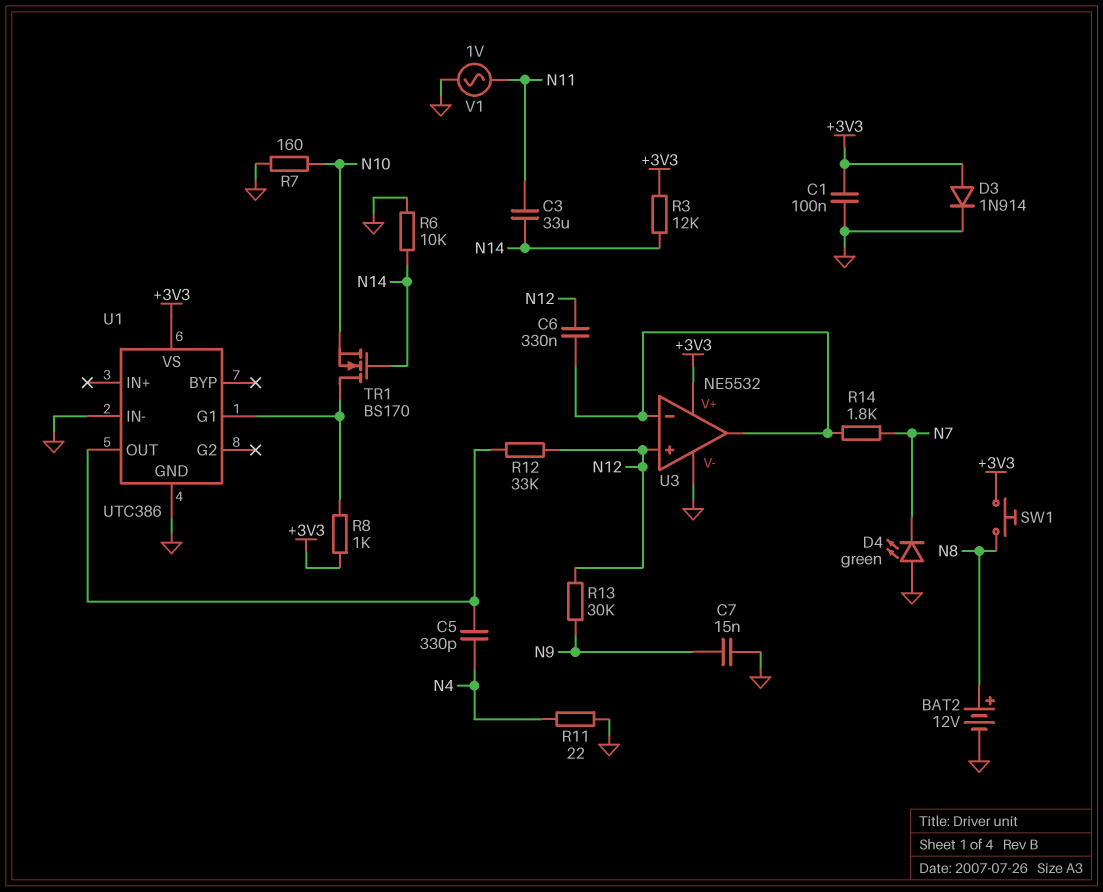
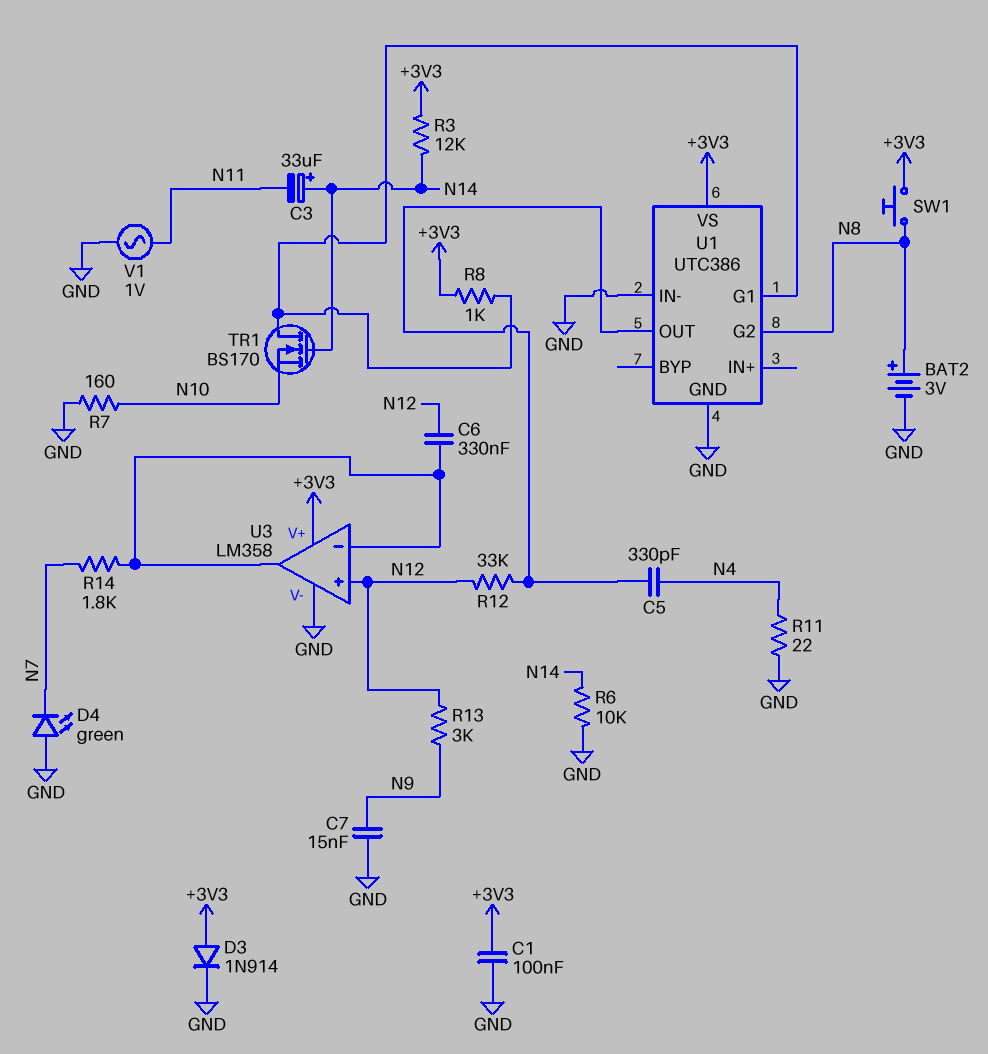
BAT2: 12V (plus N8, minus GND) -> 3V (plus N8, minus GND)
C3: 33uF (N11, N14) -> 33uF (plus N14, minus N11)
R13: 30k (N9, N12) -> 3k (N9, N12)
U1 pin G2: none -> N8
U3: NE5532 -> LM358

